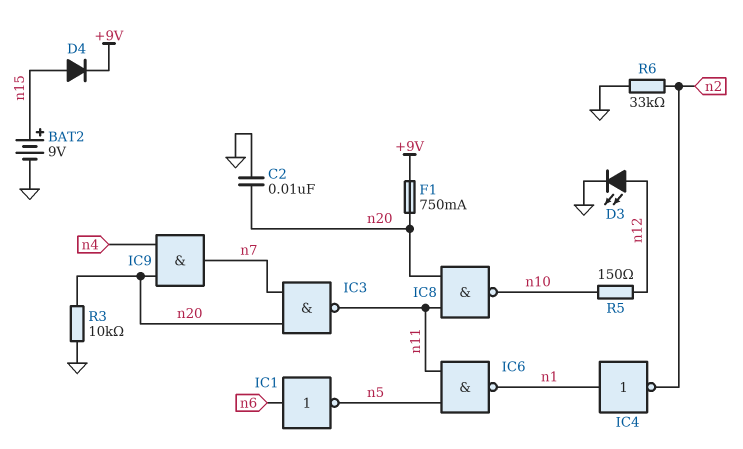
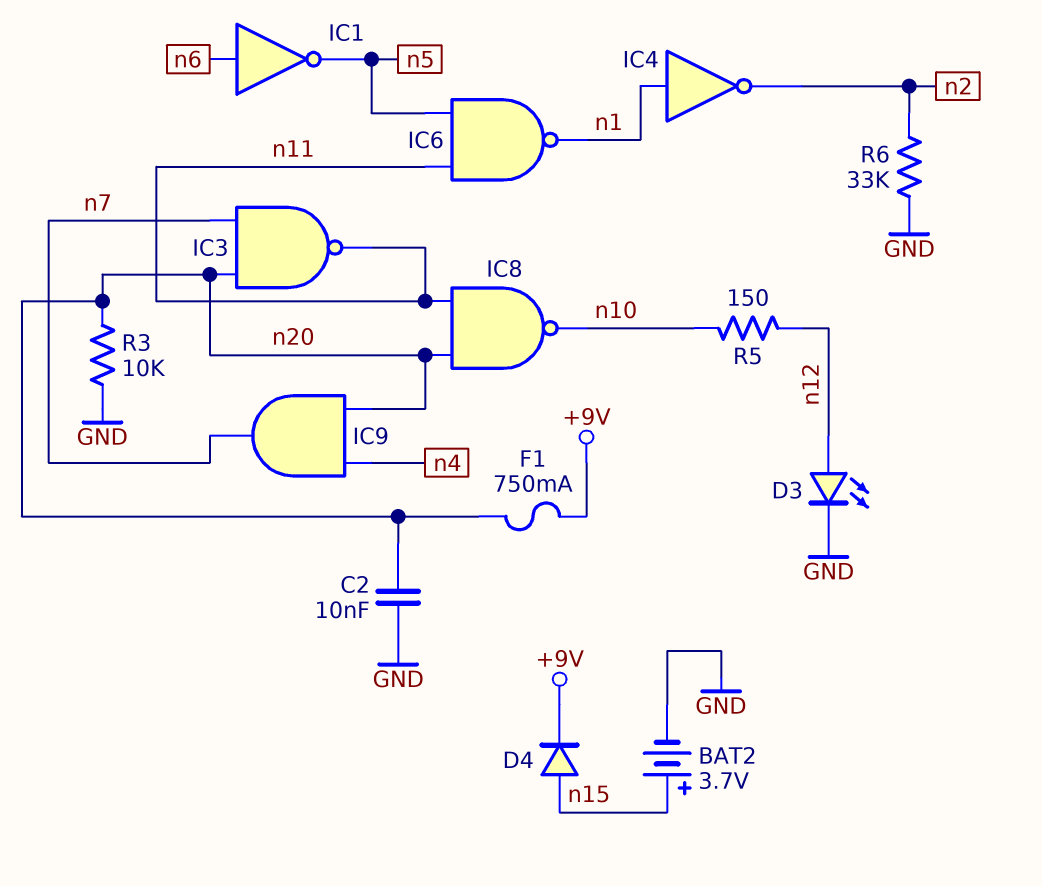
BAT2: 9V (plus n15, minus GND) -> 3.7V (plus n15, minus GND)

